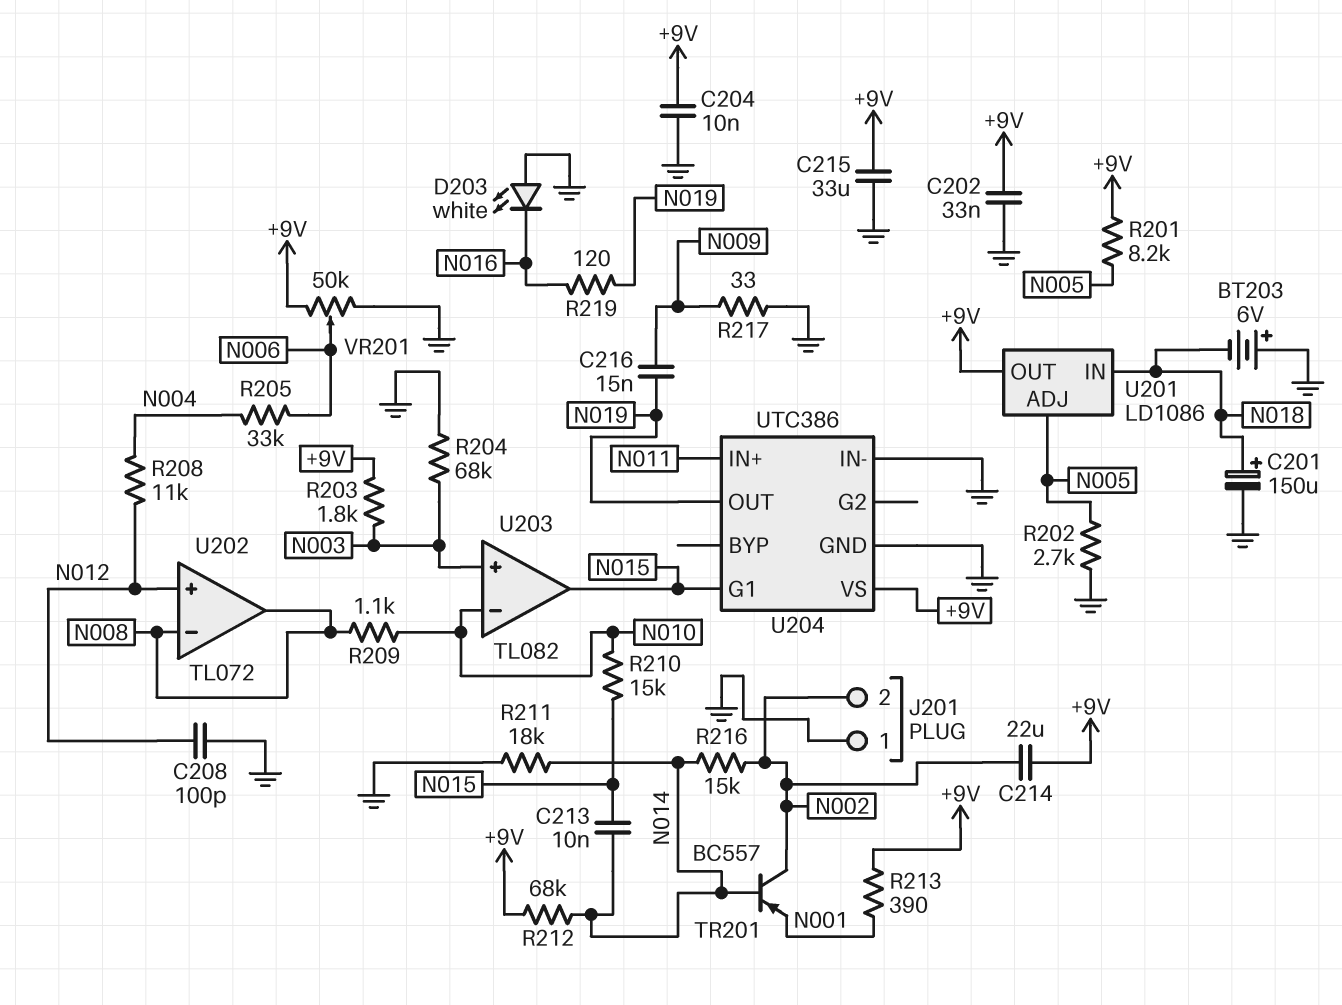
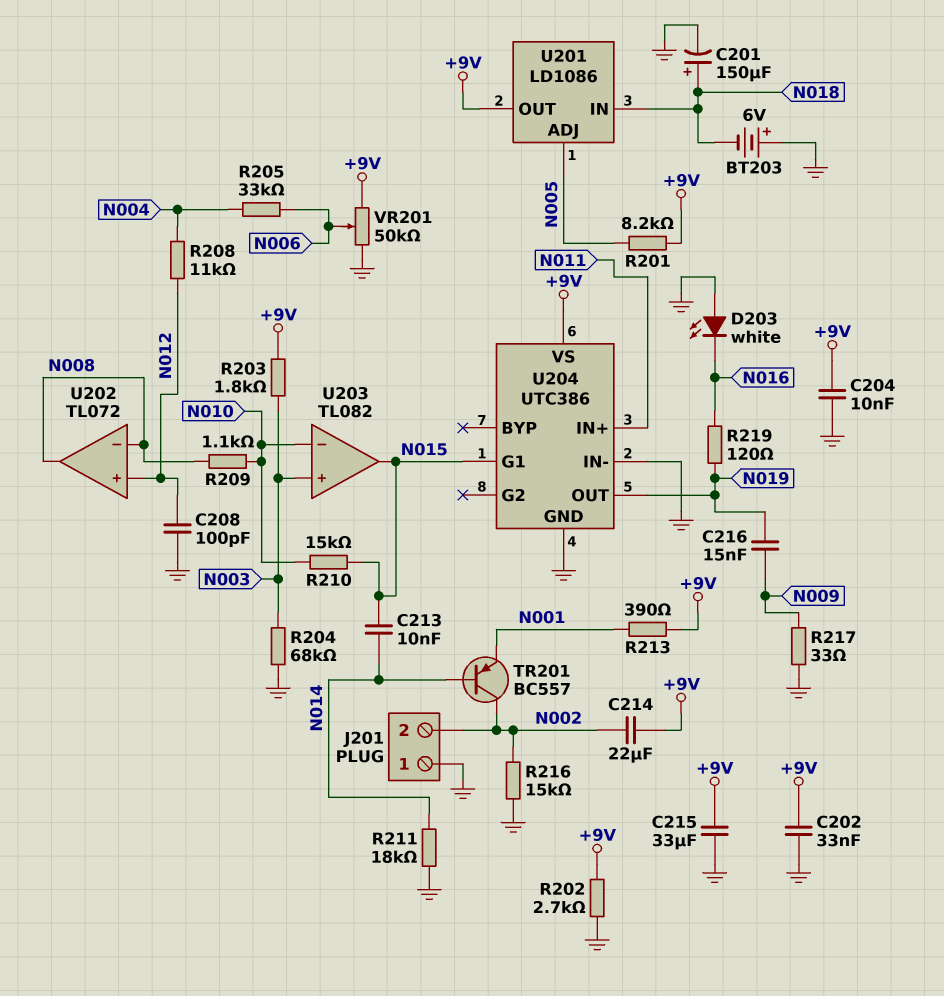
R202: 2.7k (GND, N005) -> 2.7k (+9V, GND)
R212: 68k (+9V, N014) -> none
R216: 15k (N002, N014) -> 15k (GND, N002)

